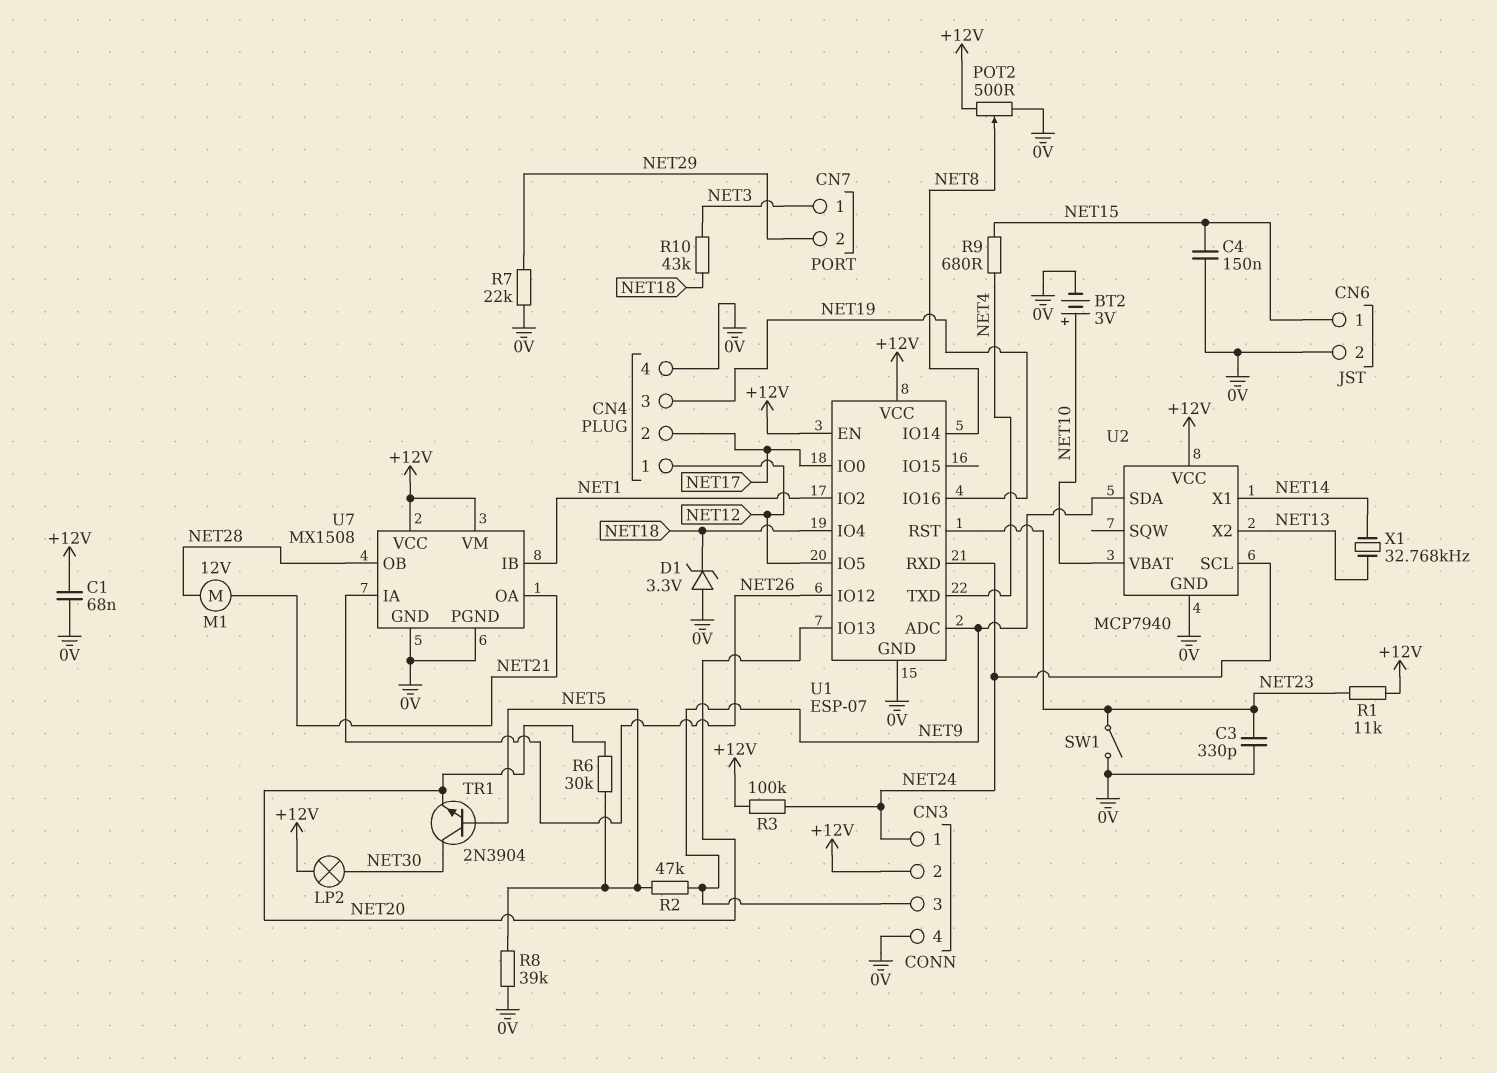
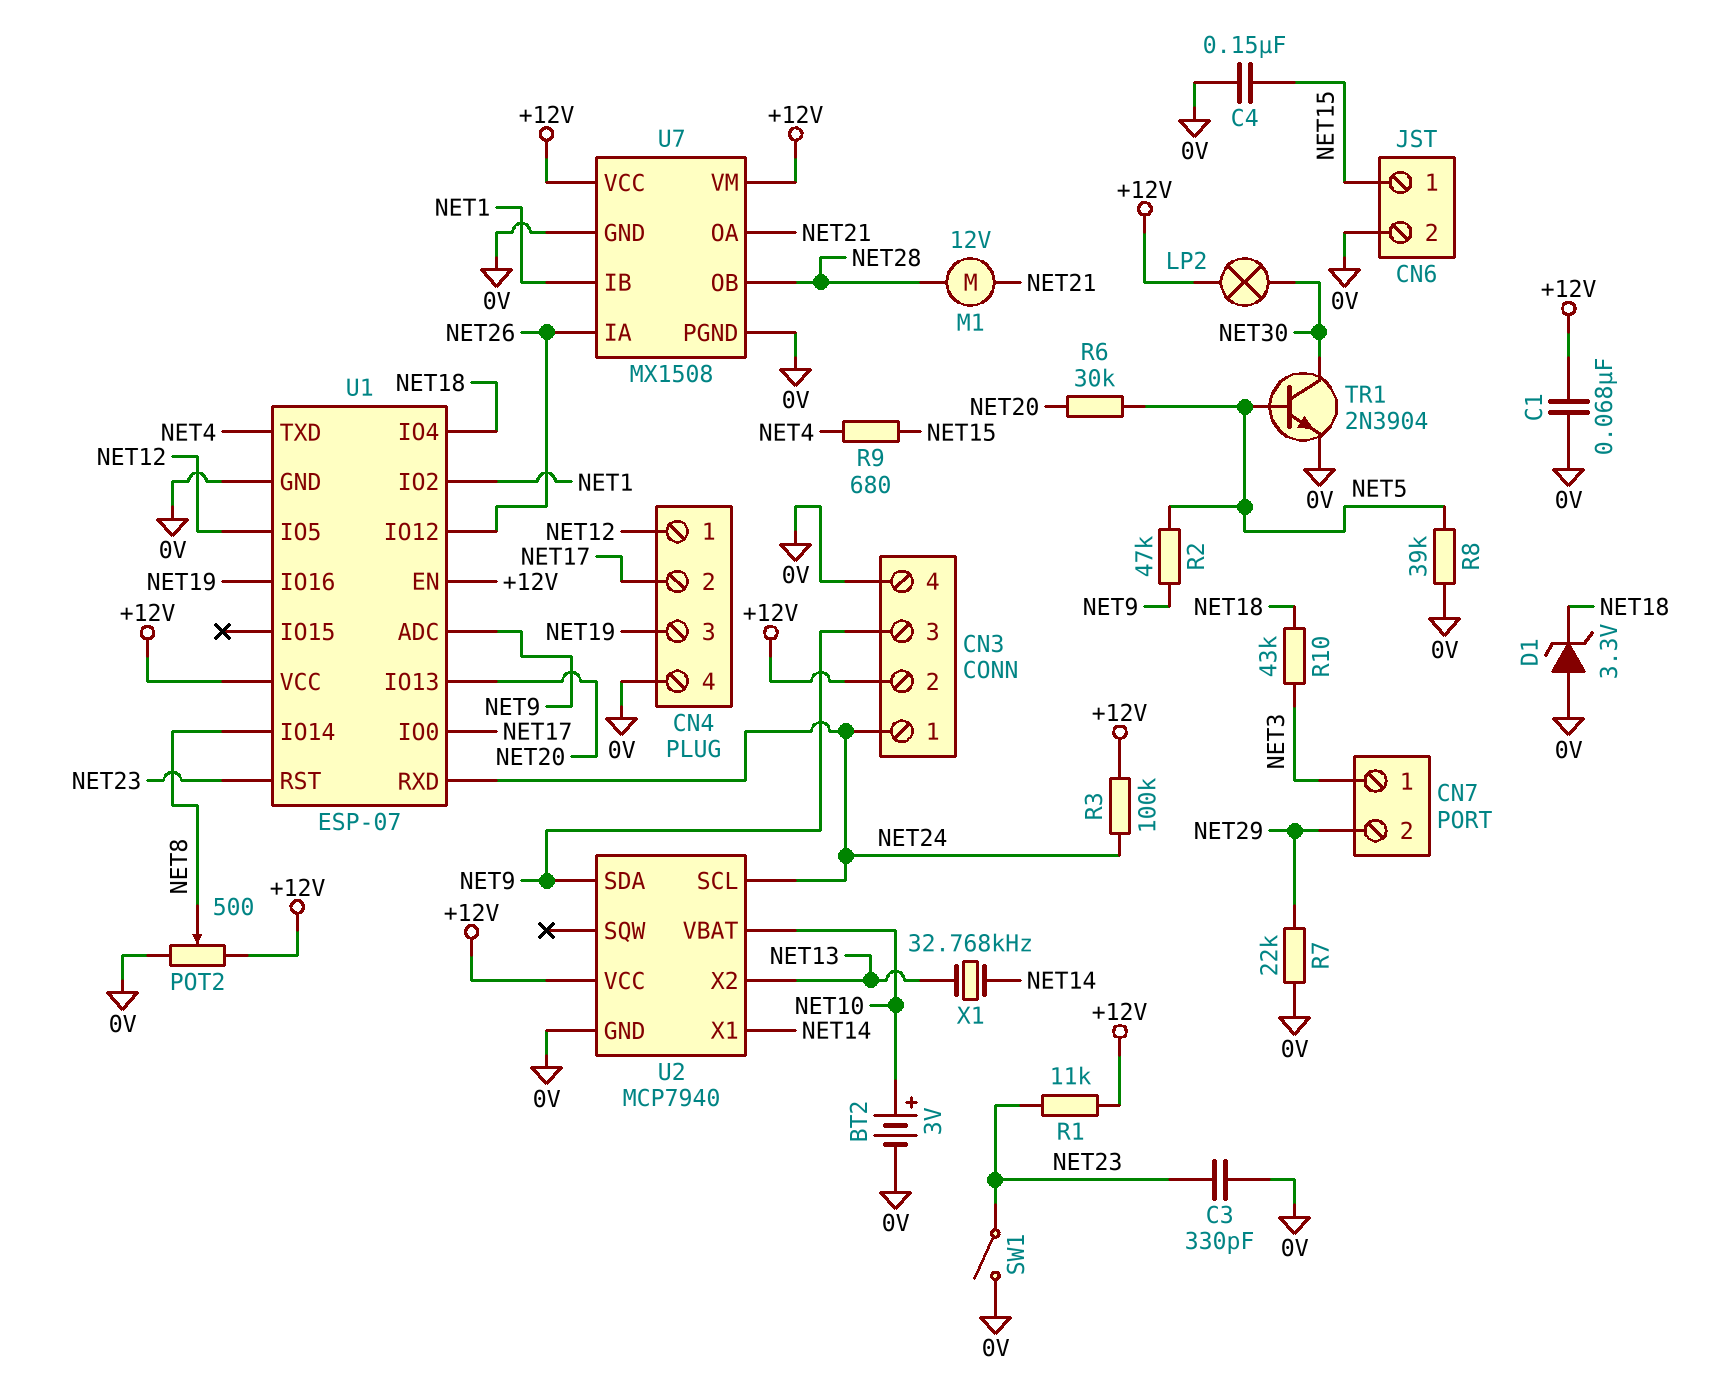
TR1: NPN 2N3904 (B NET5, C NET30, E NET20) -> NPN 2N3904 (B NET5, C NET30, E 0V)

